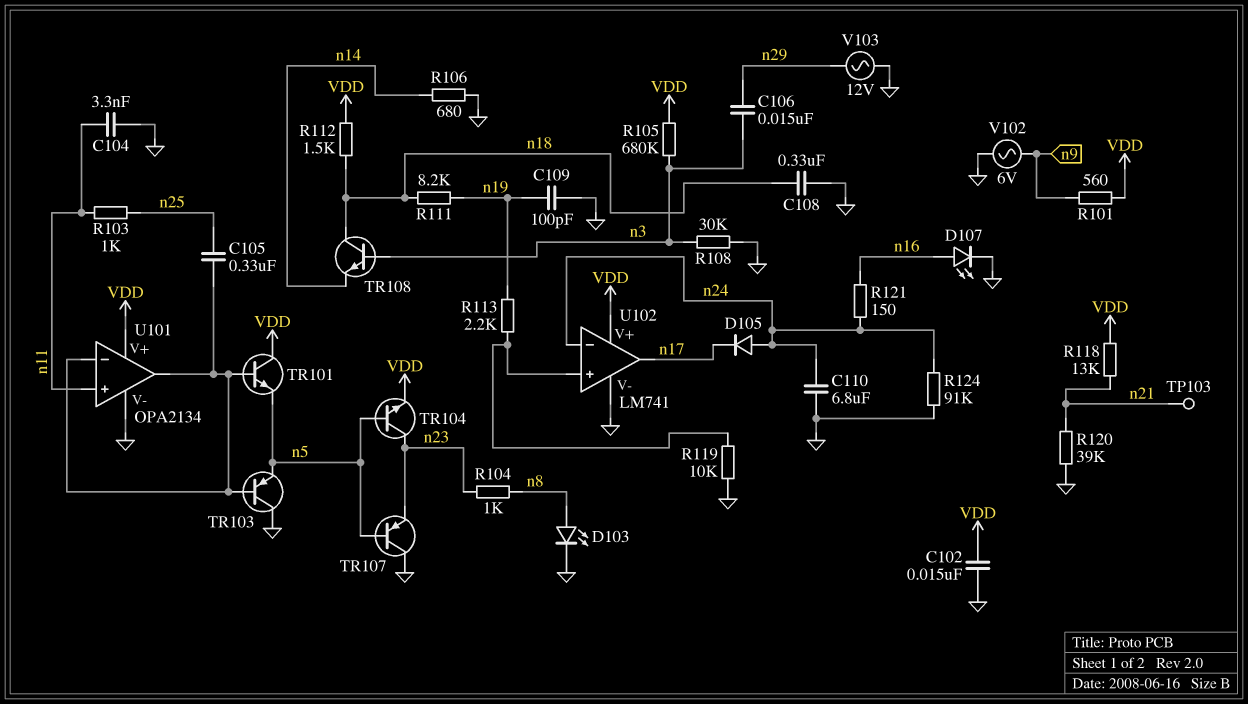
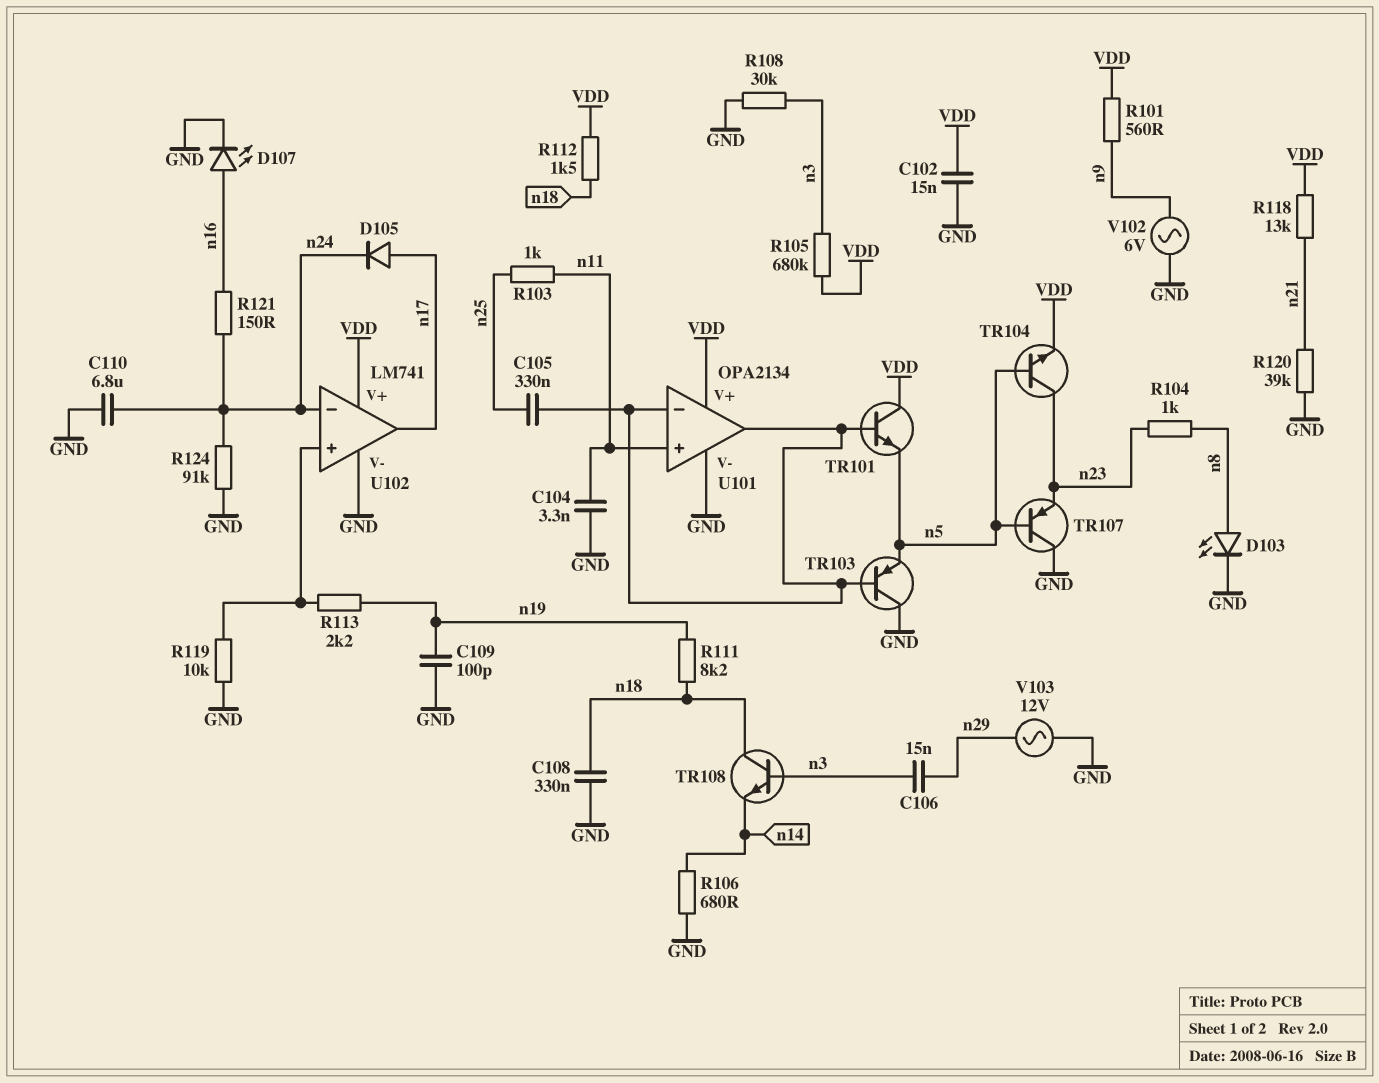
D105: diode (A n24, K n17) -> diode (A n17, K n24)
TP103: test point (n21) -> none

